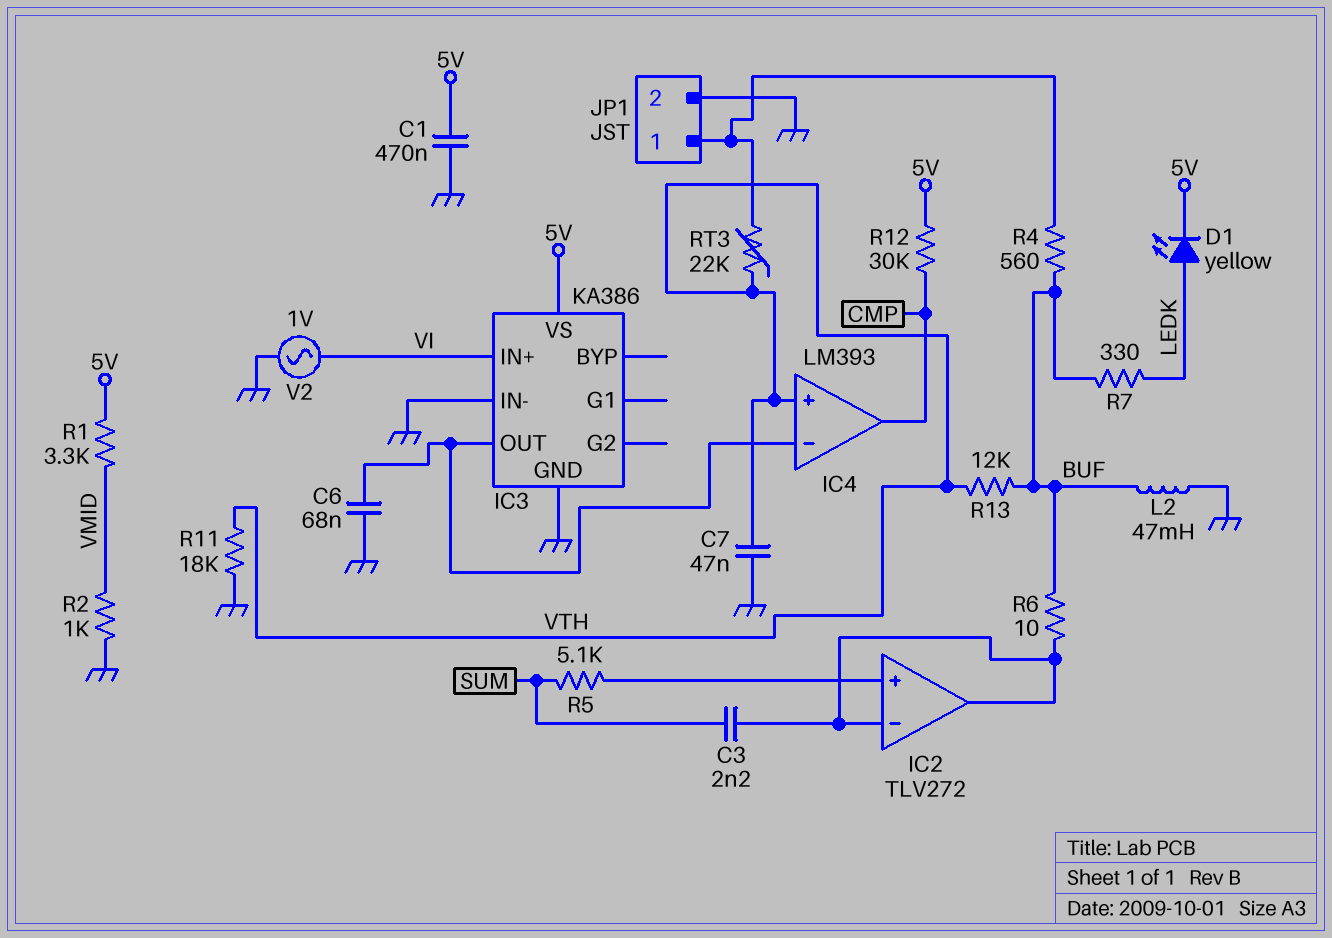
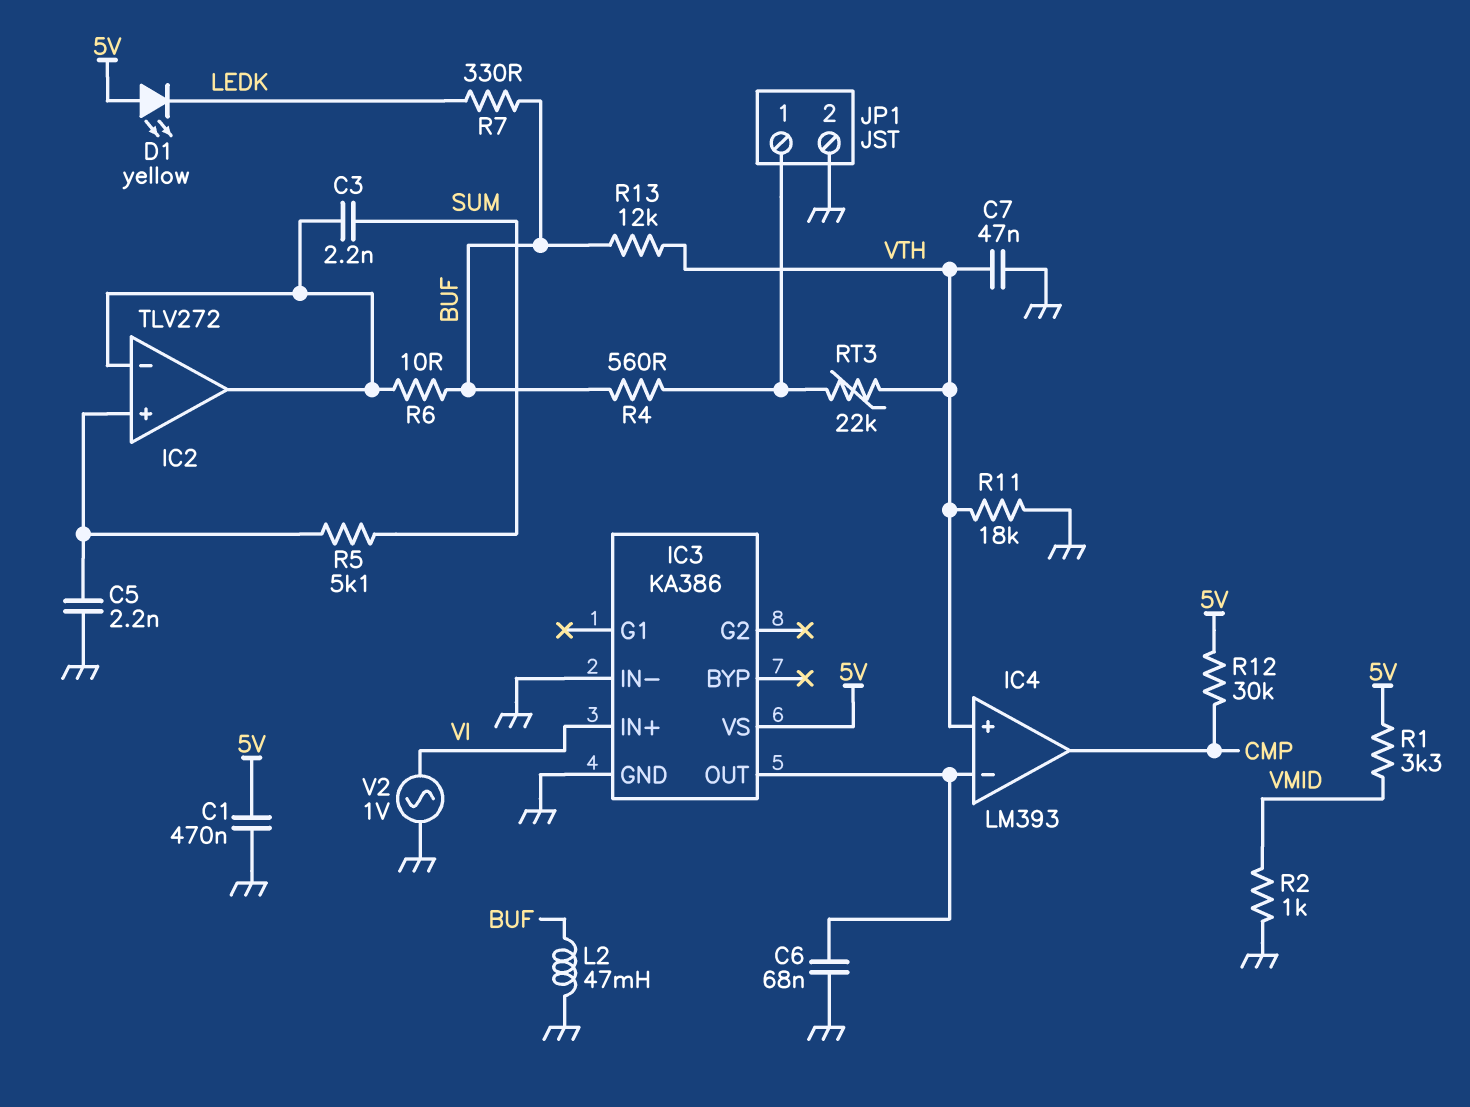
C5: none -> 2.2nF (GND, IC2/in+)
D1: LED yellow (A LEDK, K 5V) -> LED yellow (A 5V, K LEDK)

